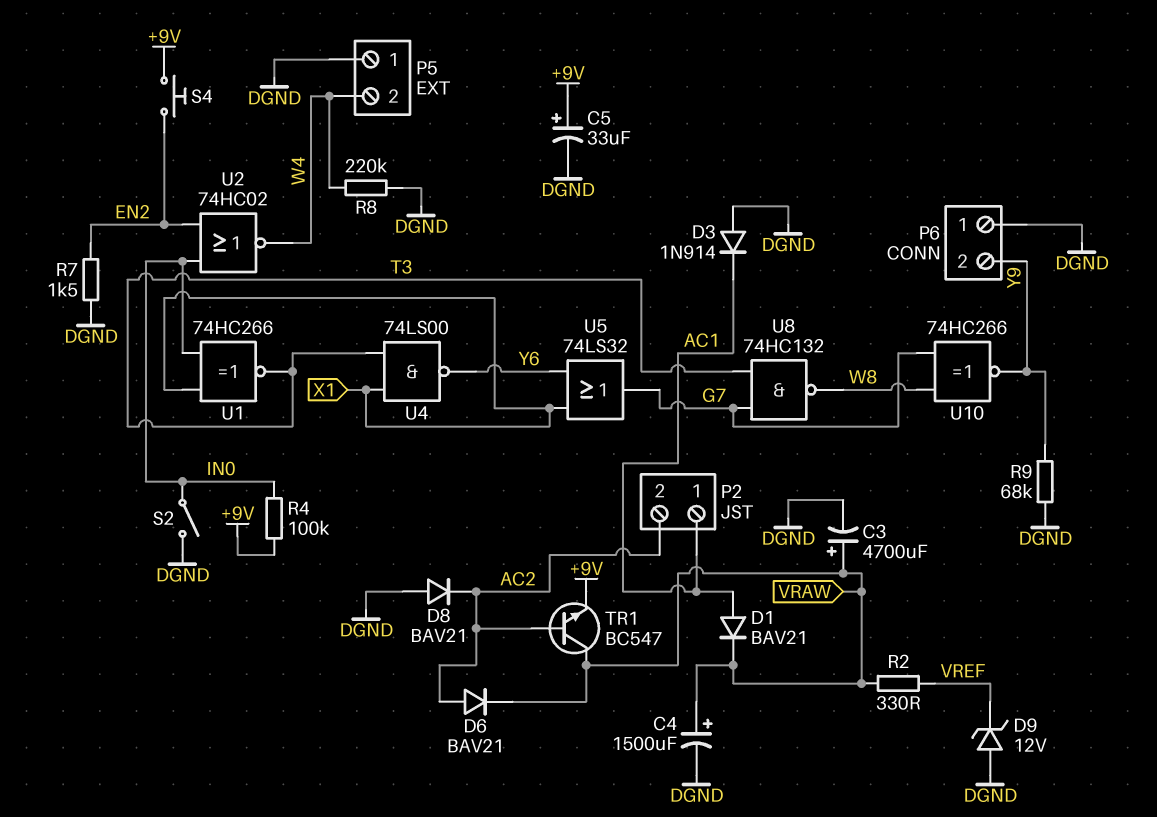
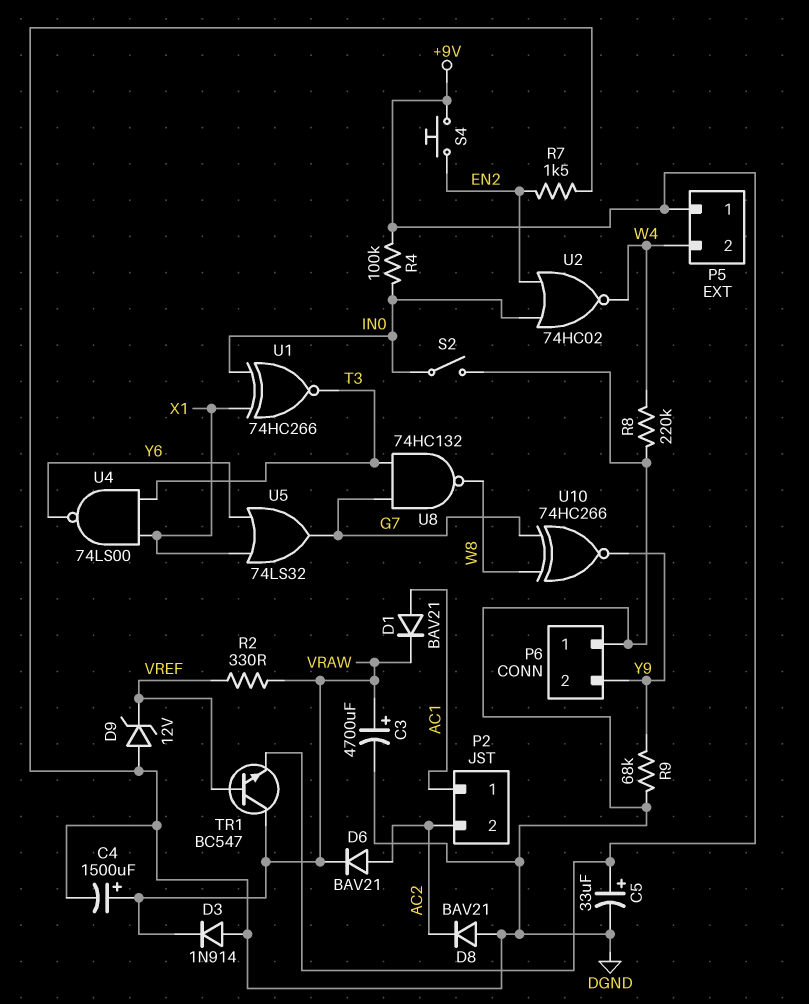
D3: diode 1N914 (A DGND, K AC1) -> diode 1N914 (A DGND, K VRAW)
P5 pin 1: DGND -> +9V
TR1: NPN BC547 (B AC2, C VRAW, E +9V) -> NPN BC547 (B VREF, C VRAW, E +9V)

